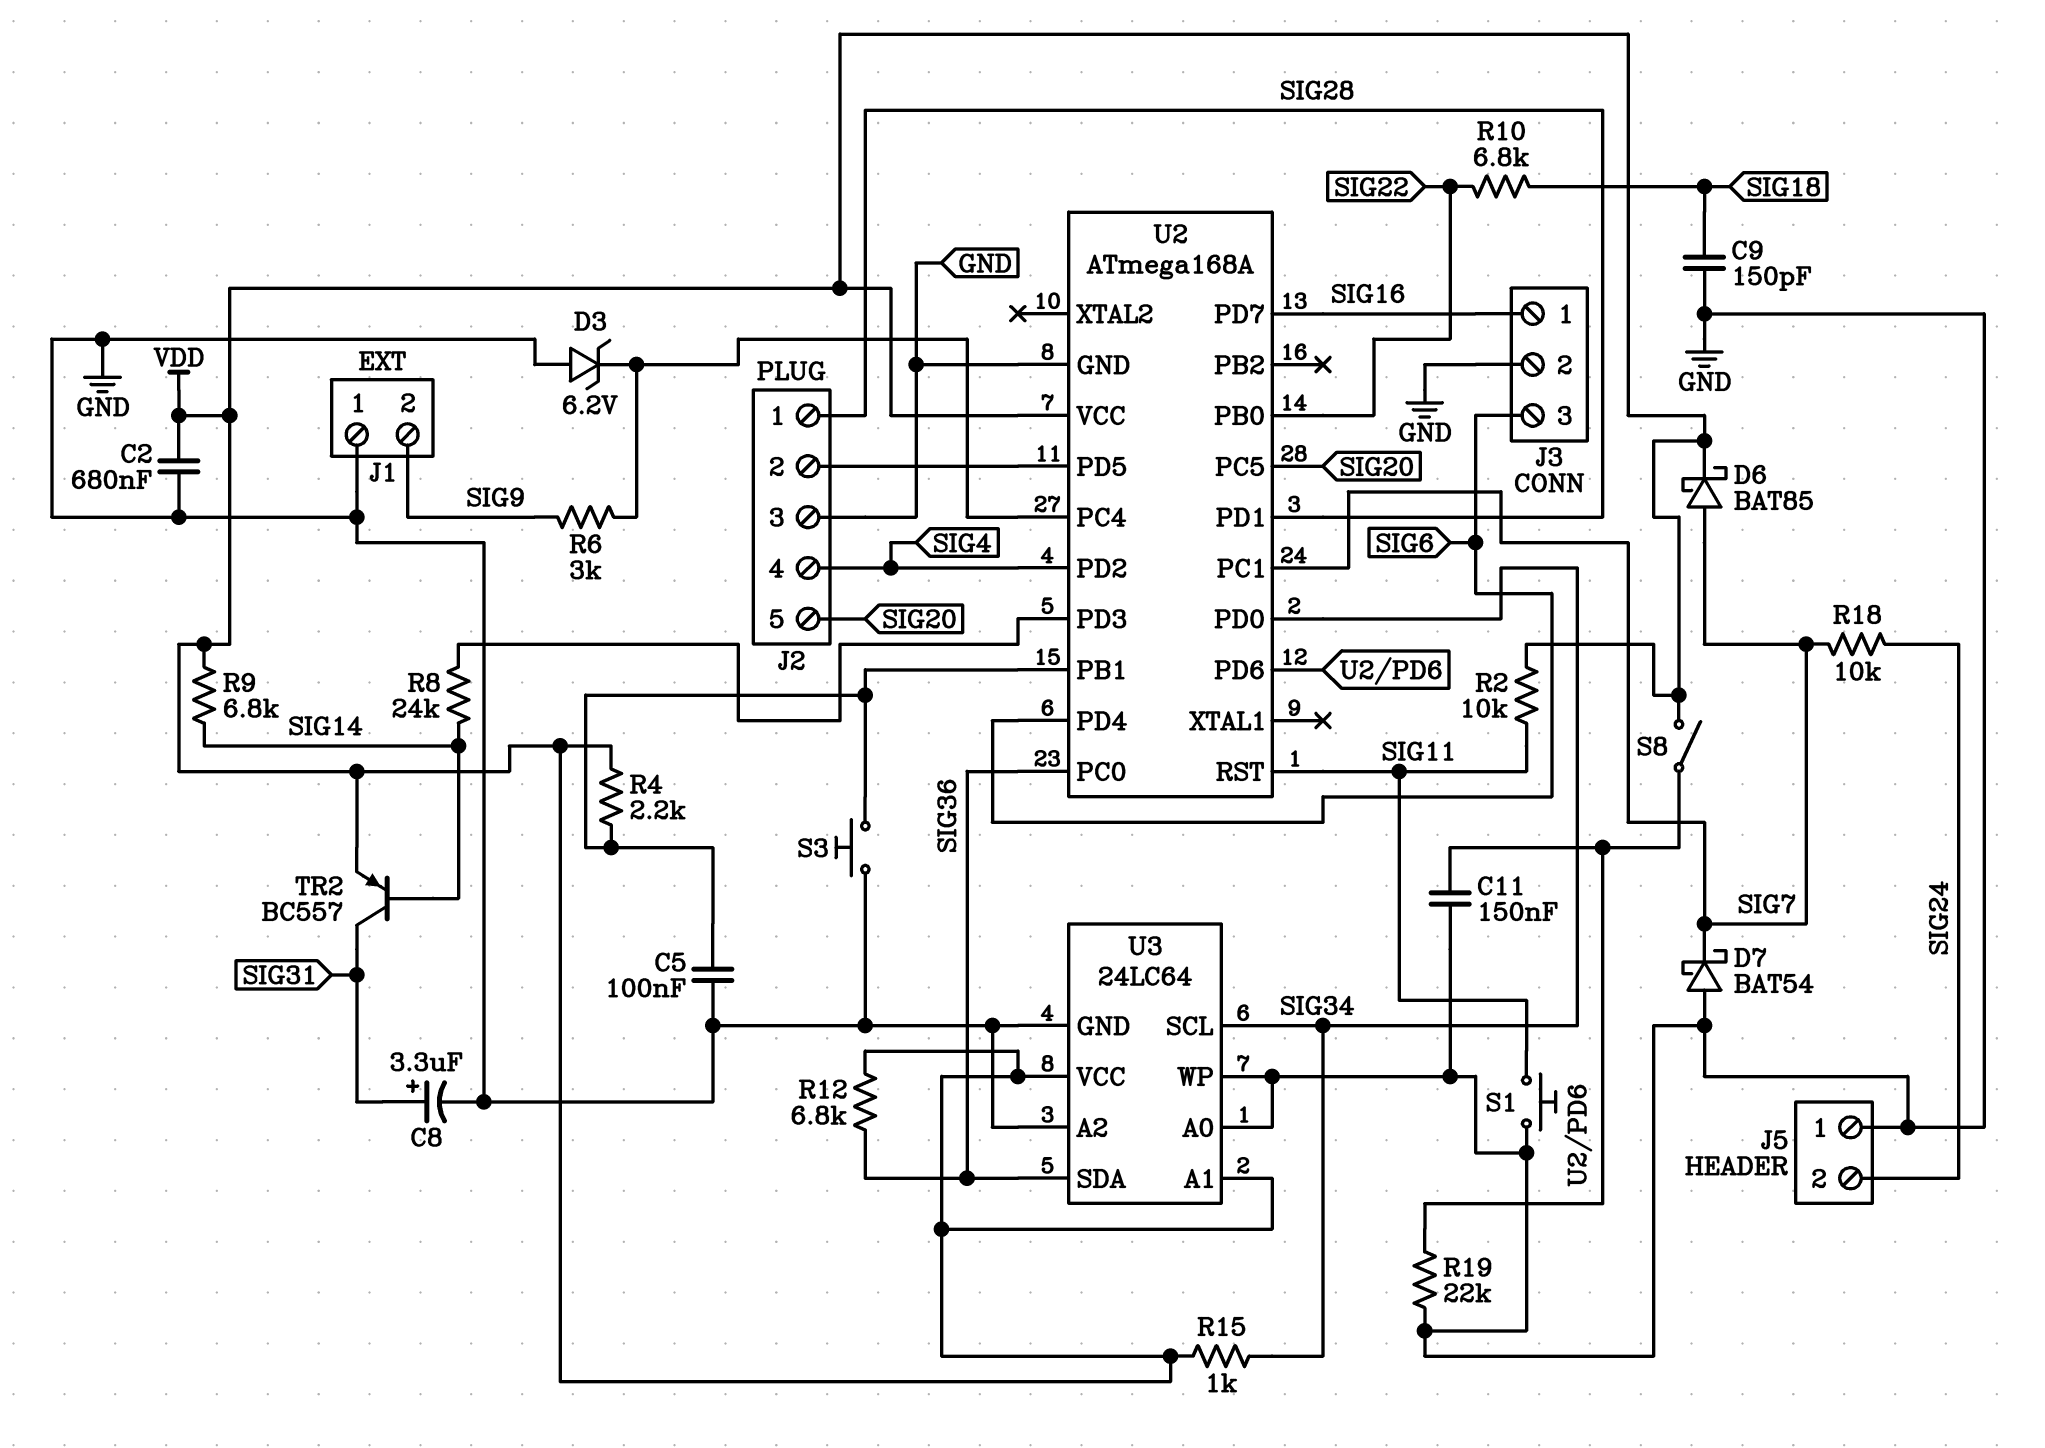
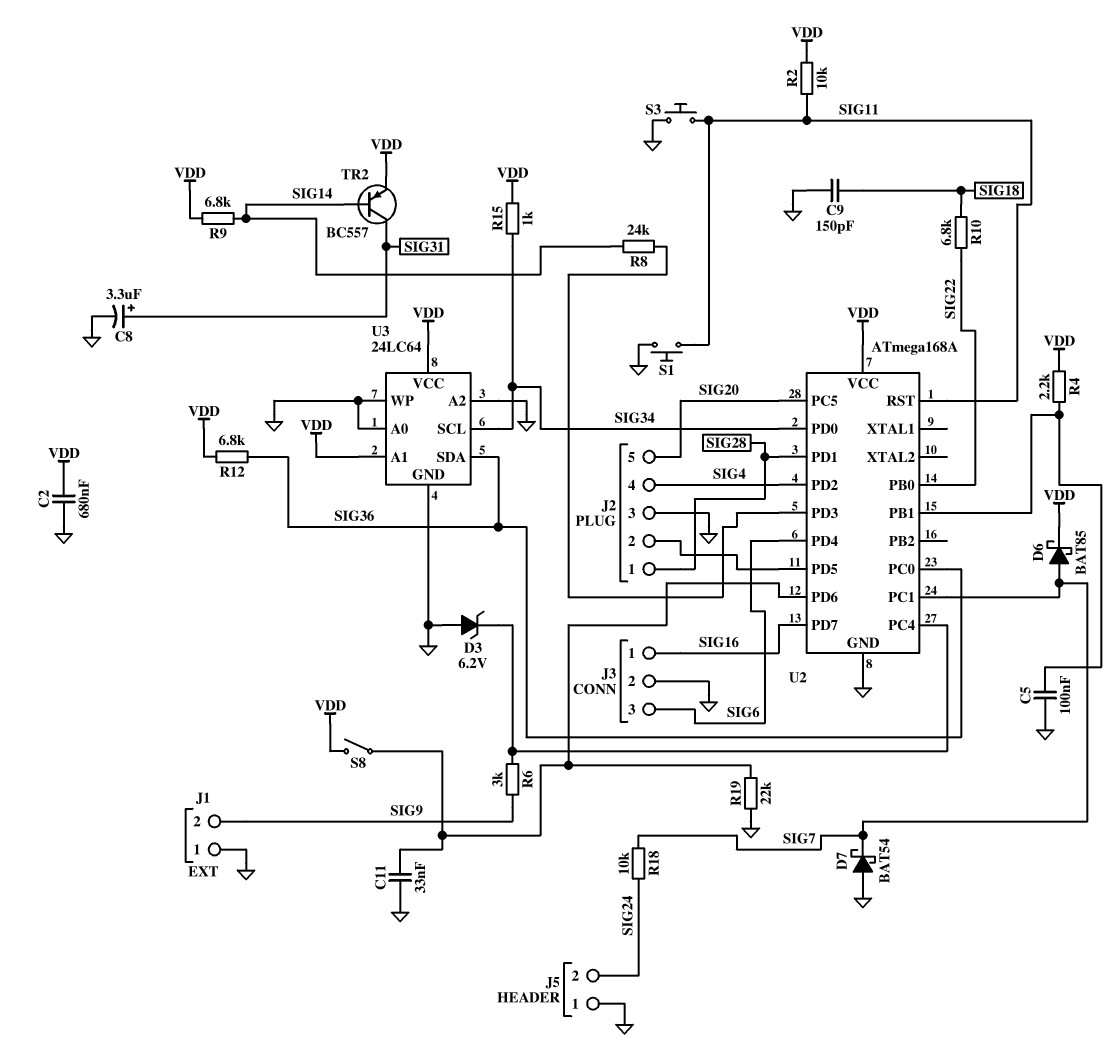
C11: 150nF (GND, U2/PD6) -> 33nF (GND, U2/PD6)
S3: button (GND, U2/PB1) -> button (GND, SIG11)

